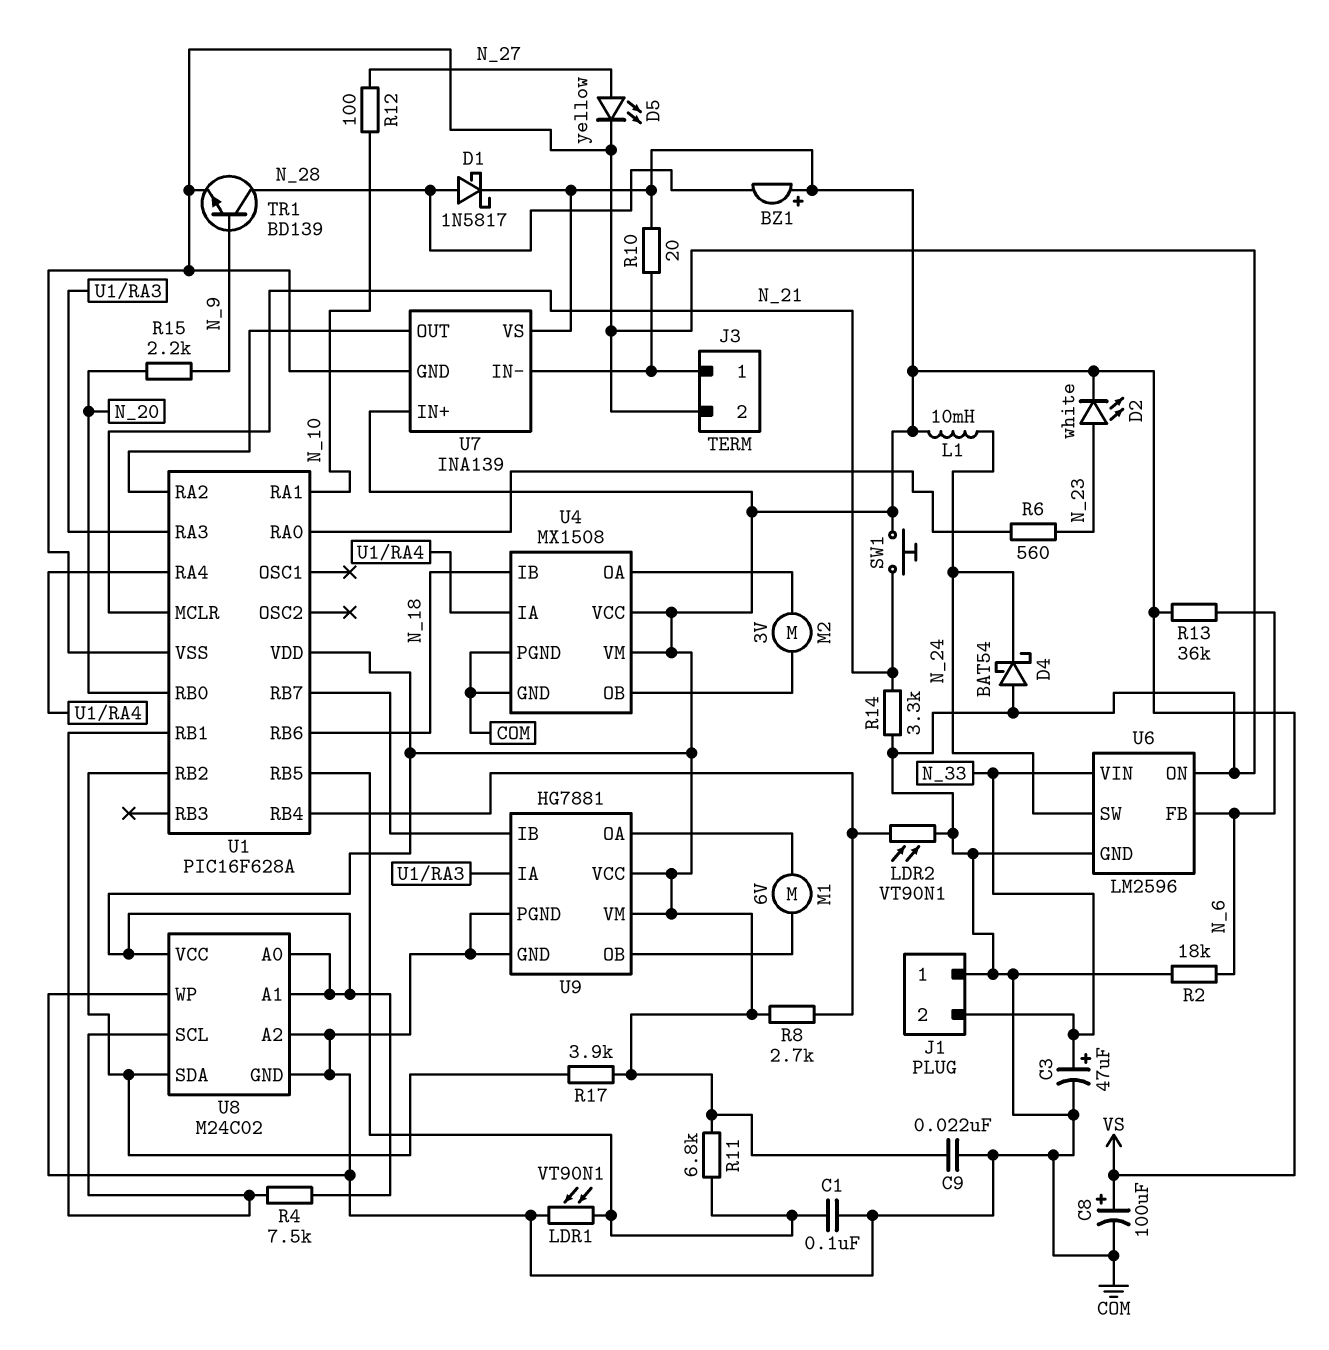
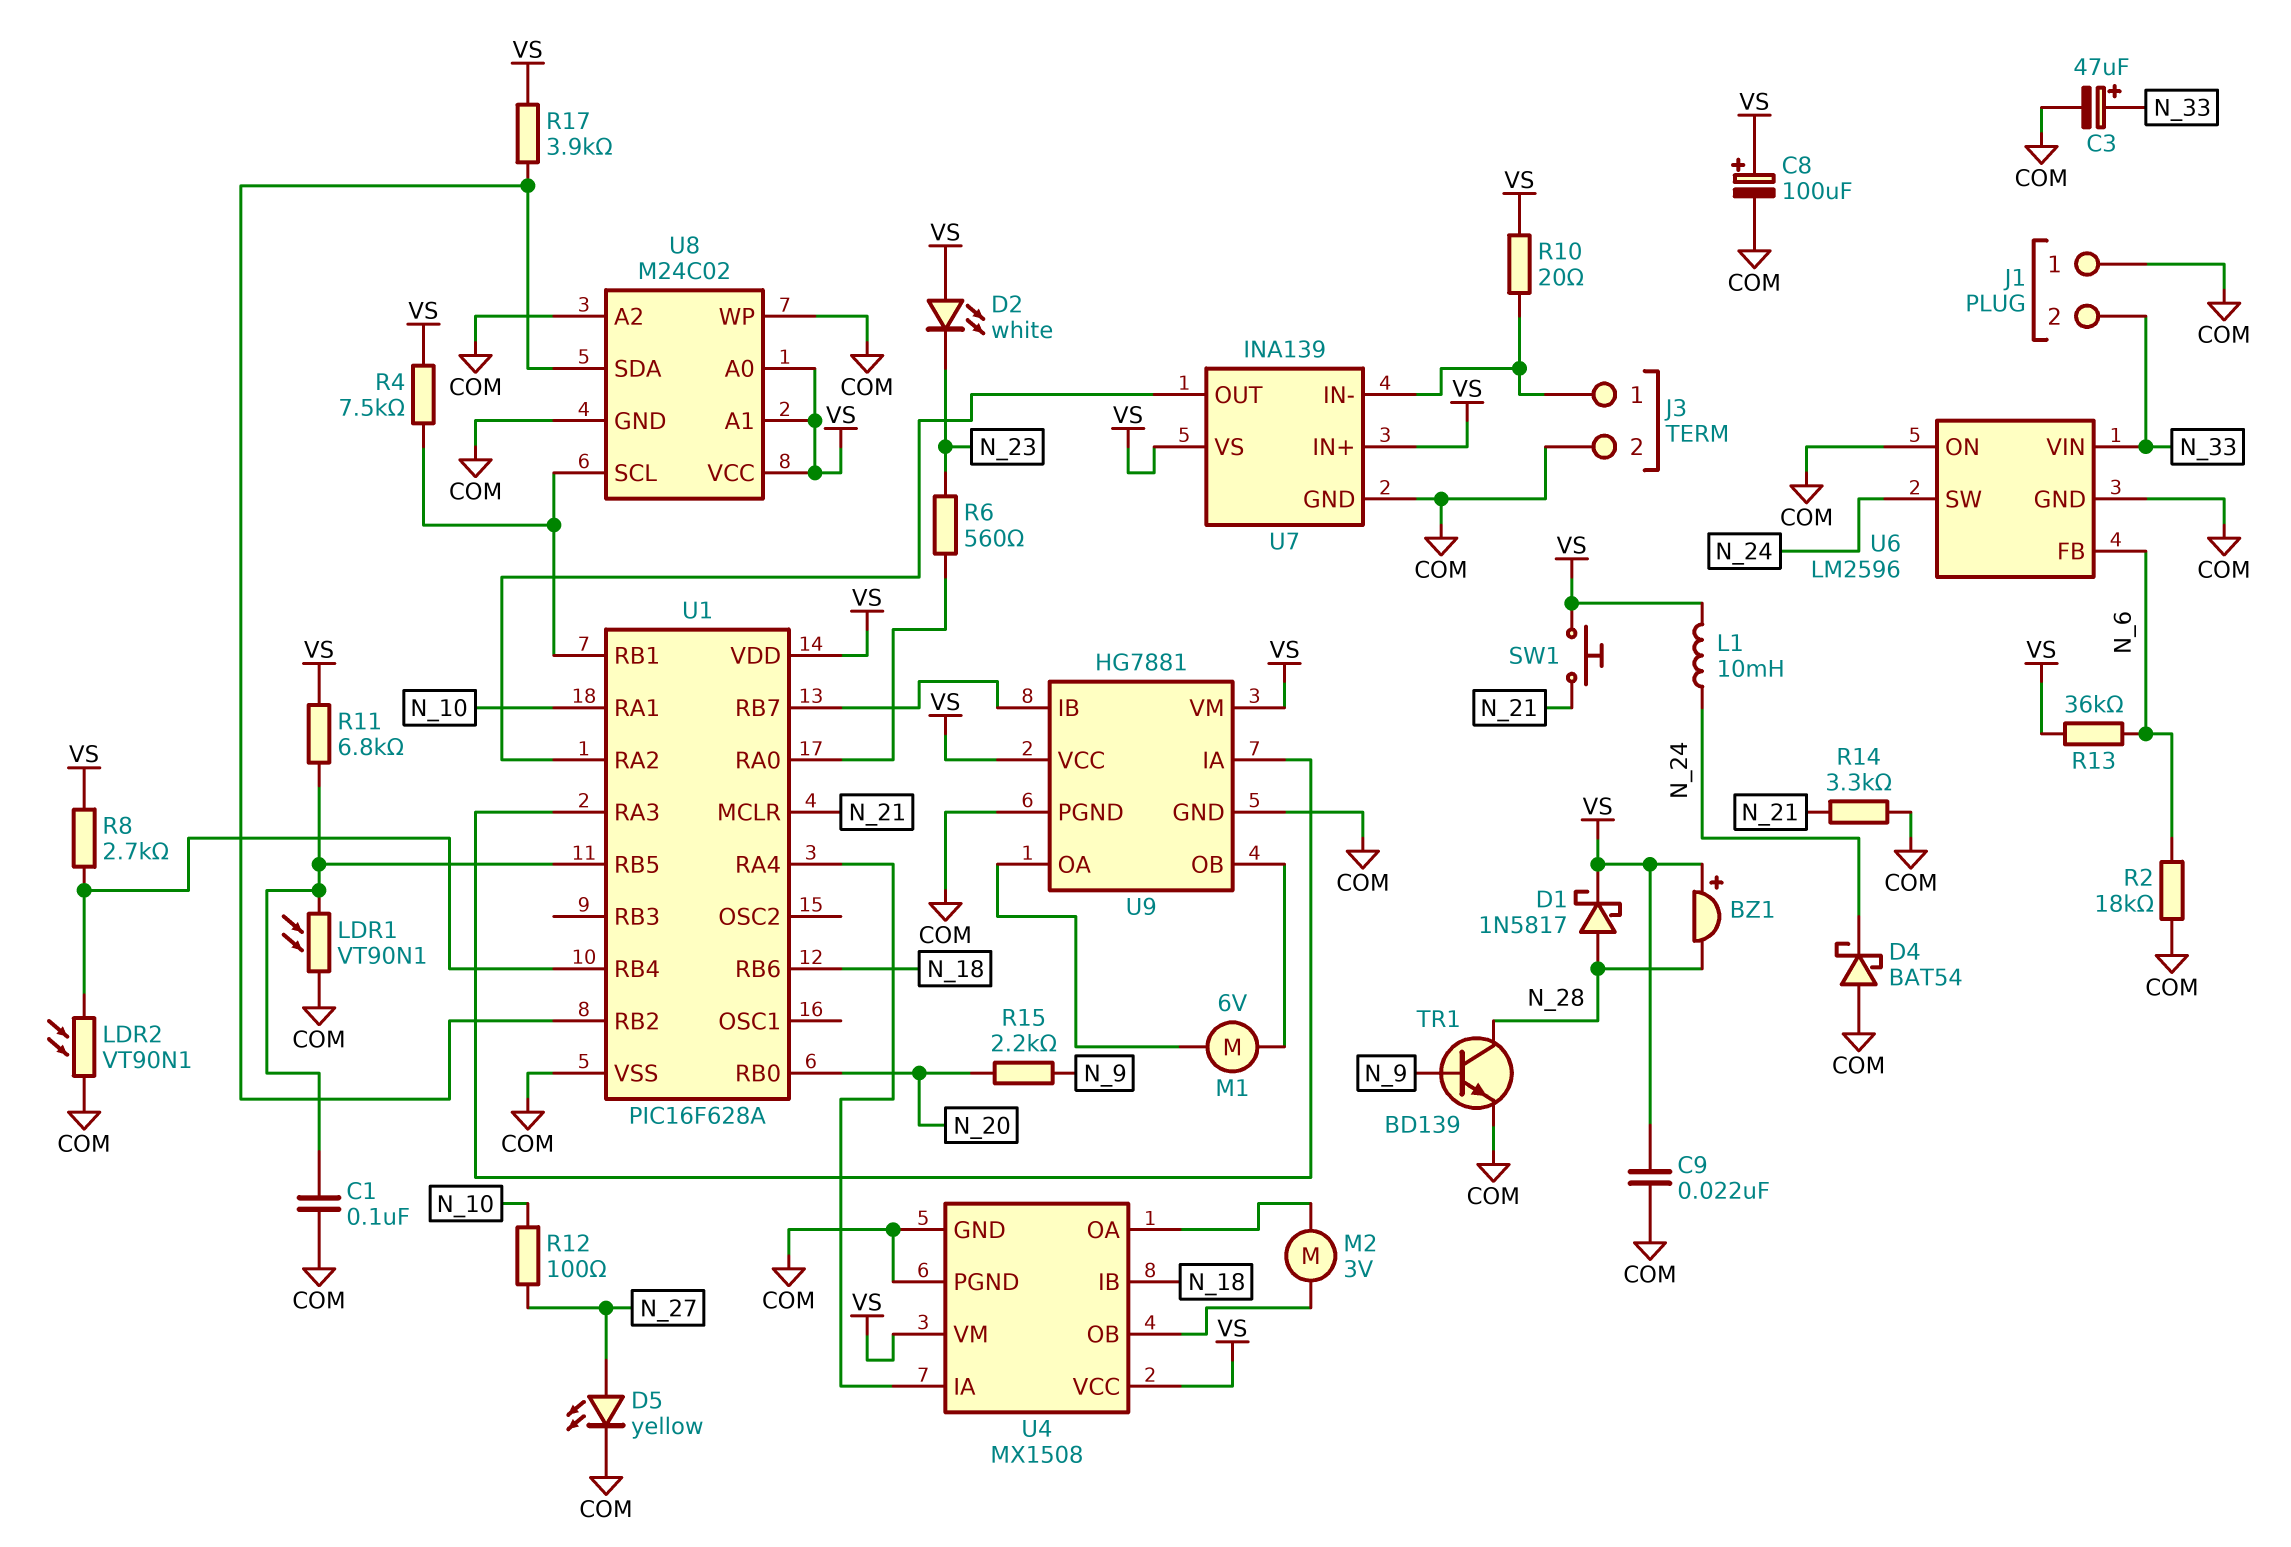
D2: LED white (A N_23, K VS) -> LED white (A VS, K N_23)

